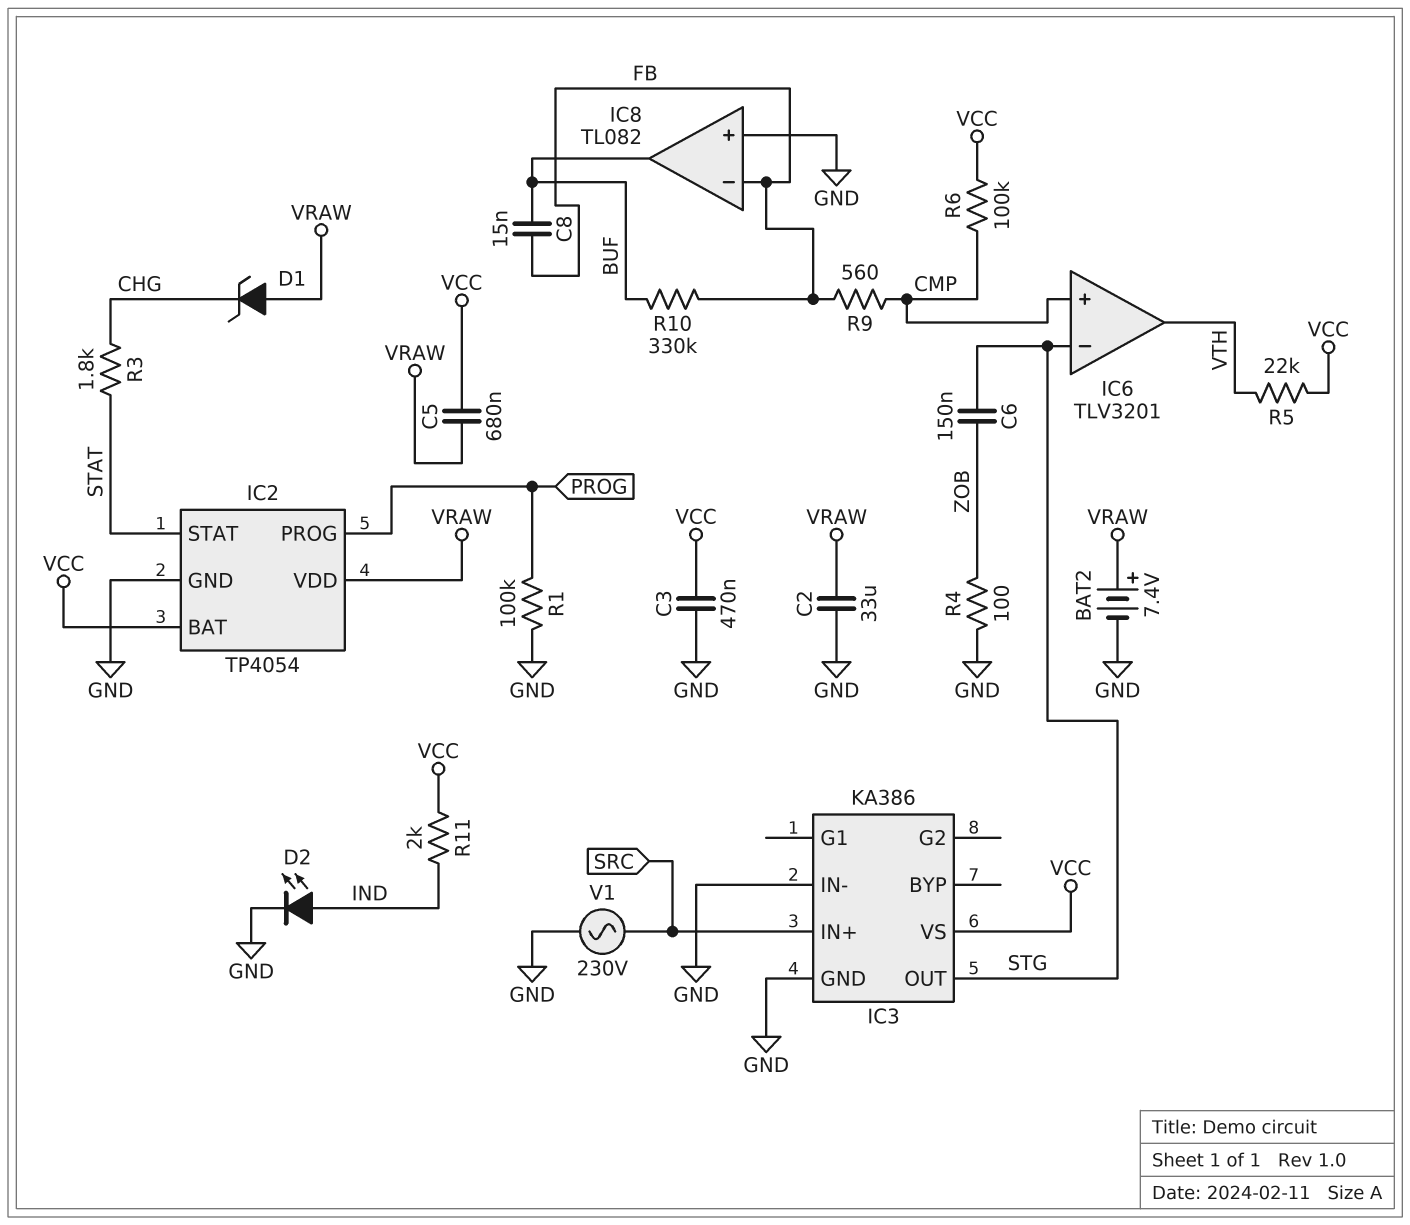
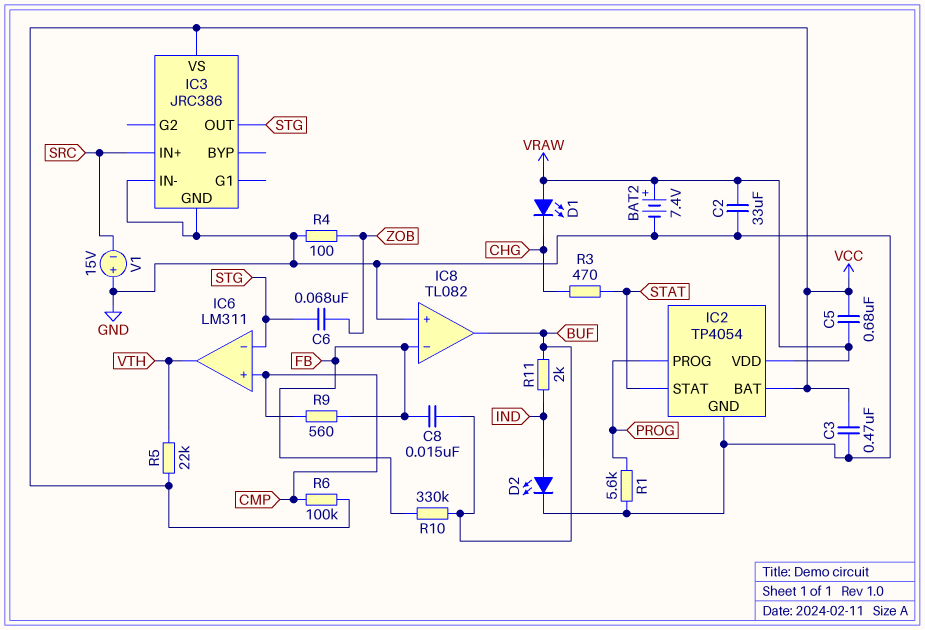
C6: 150nF (STG, ZOB) -> 68nF (STG, ZOB)
D1: zener (A VRAW, K CHG) -> LED (A VRAW, K CHG)
IC3: KA386 -> JRC386
IC6: TLV3201 -> LM311
R1: 100k (GND, PROG) -> 5.6k (GND, PROG)
R3: 1.8k (CHG, STAT) -> 470 (CHG, STAT)
R11: 2k (IND, VCC) -> 2k (BUF, IND)
V1: AC 230V (GND, SRC) -> 15V (plus GND, minus SRC)

